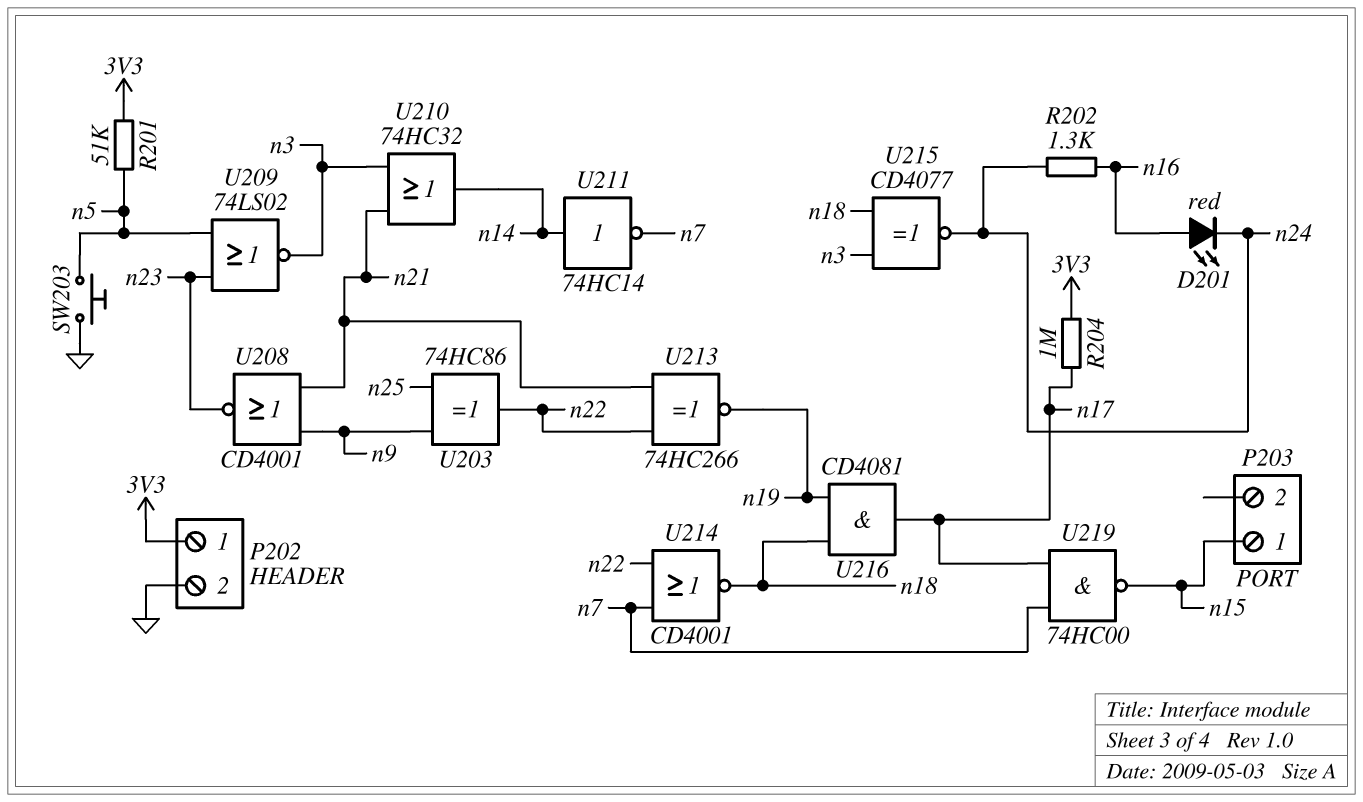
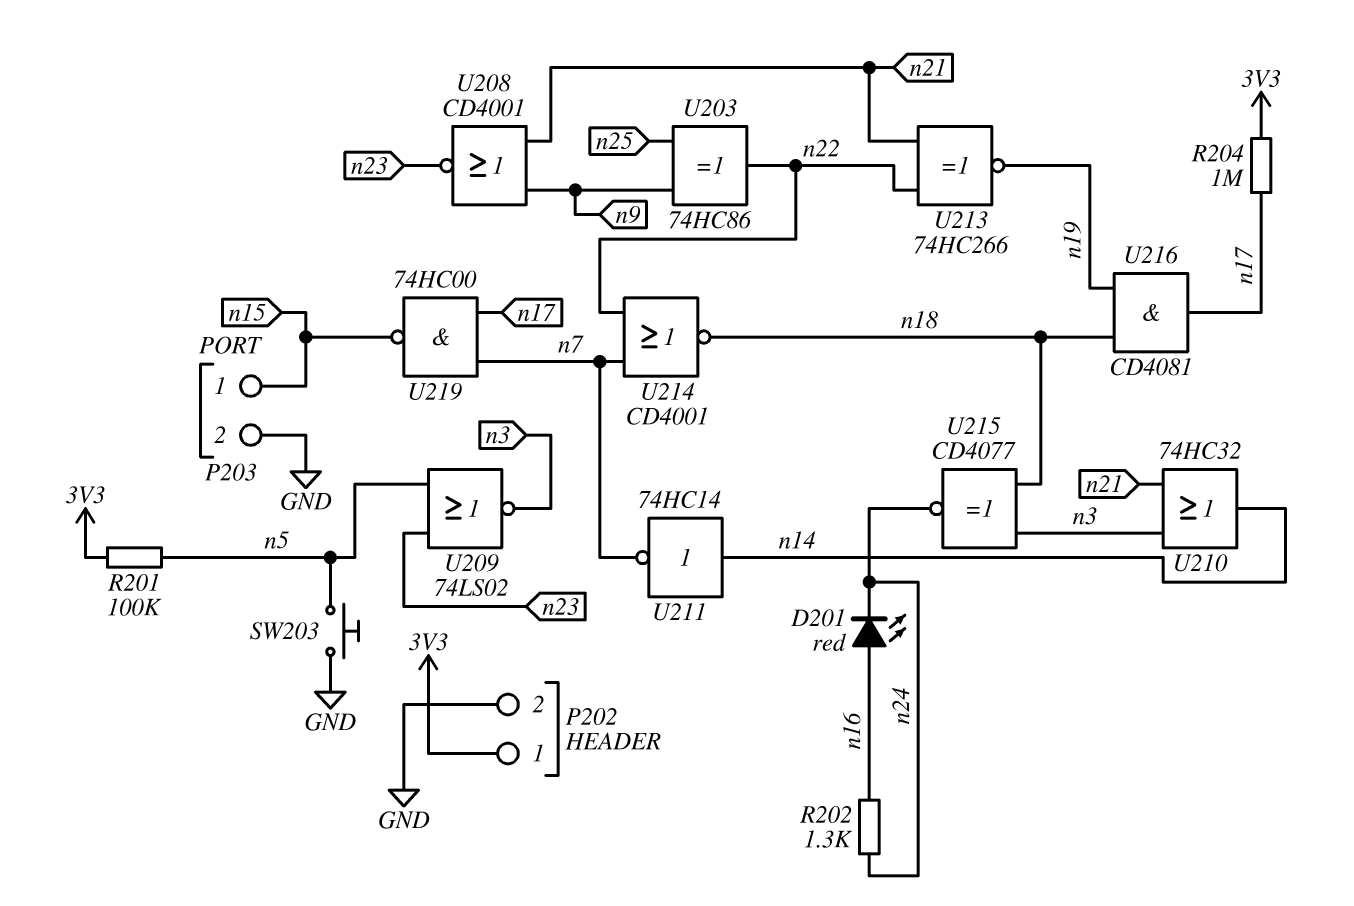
P203 pin 2: none -> GND
R201: 51k (3V3, n5) -> 100k (3V3, n5)

